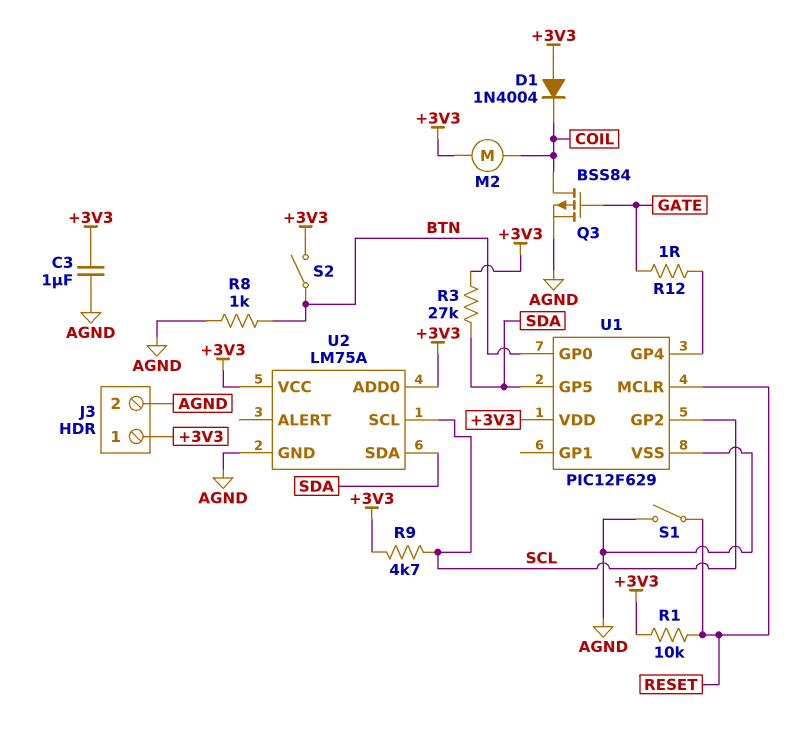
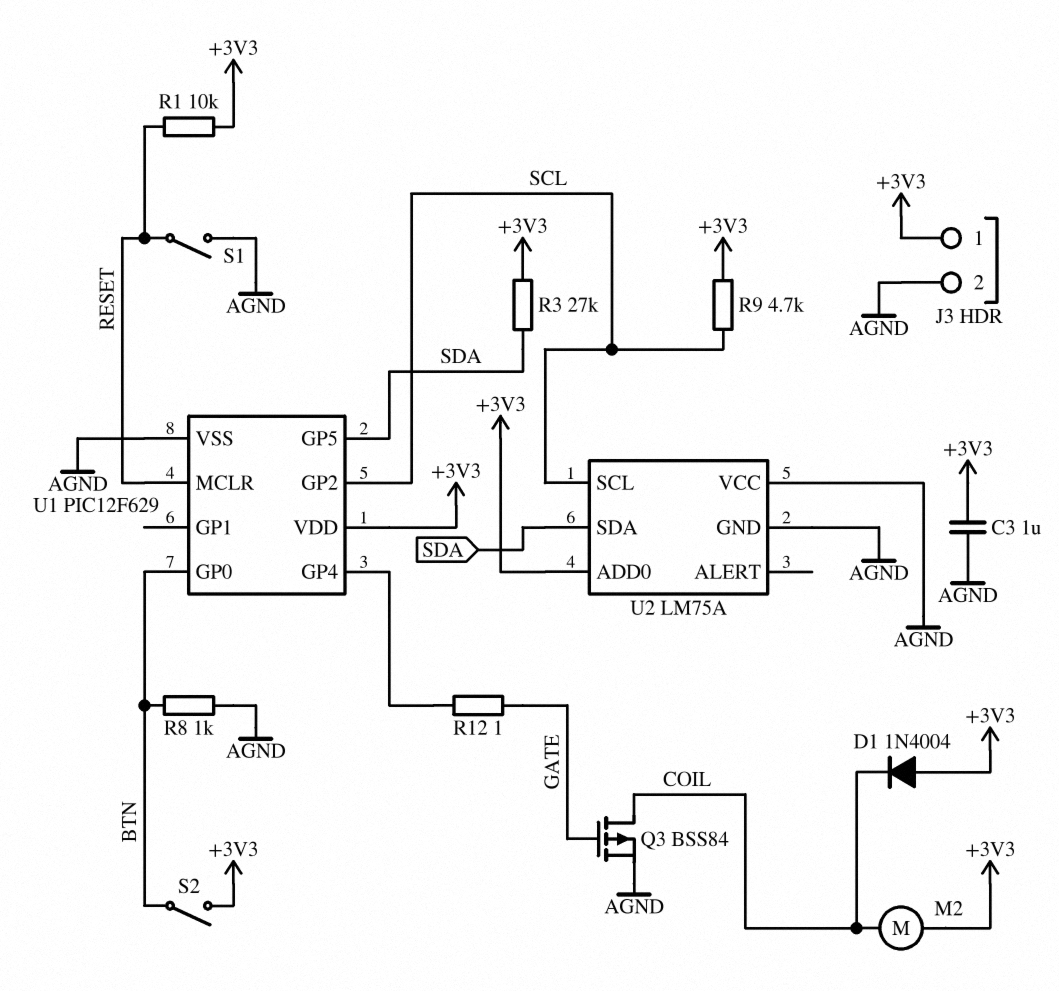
U2 pin VCC: +3V3 -> AGND

